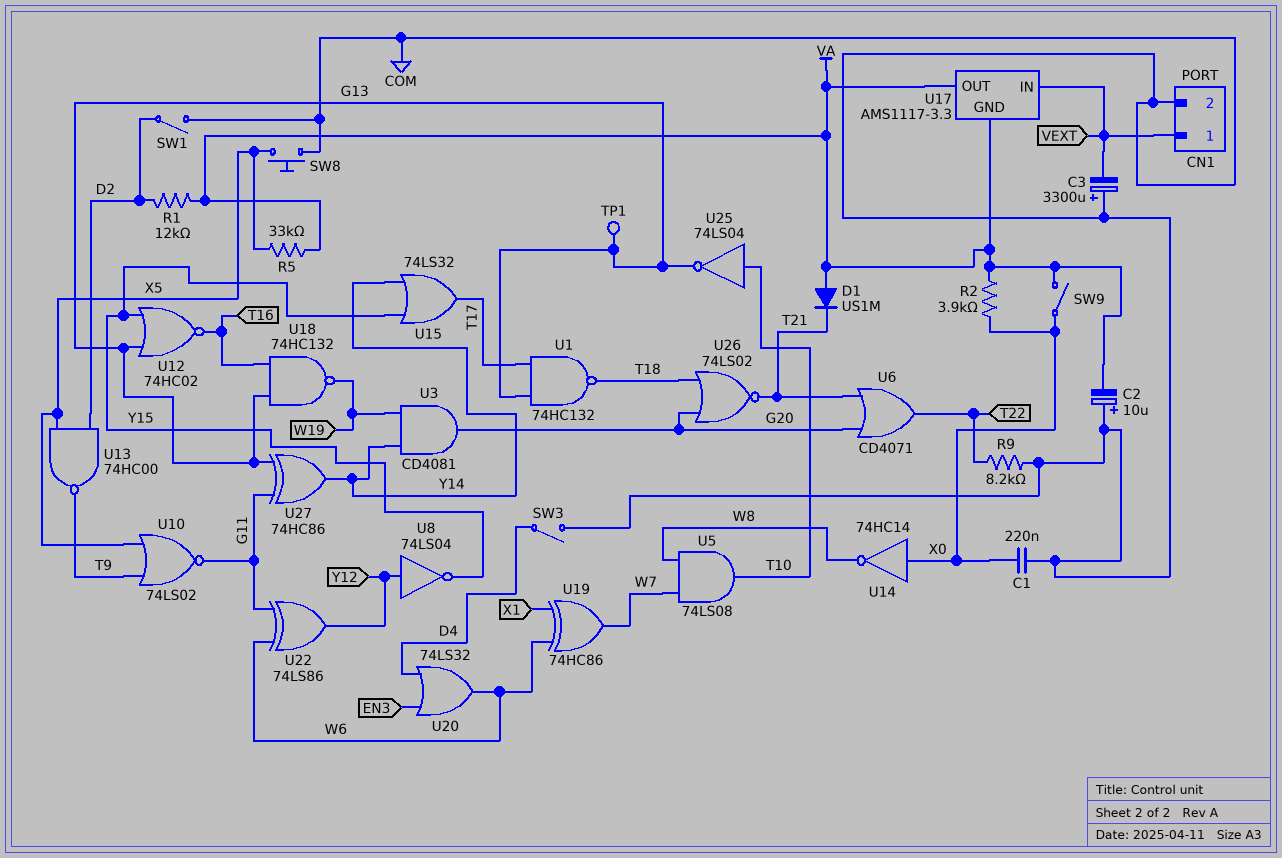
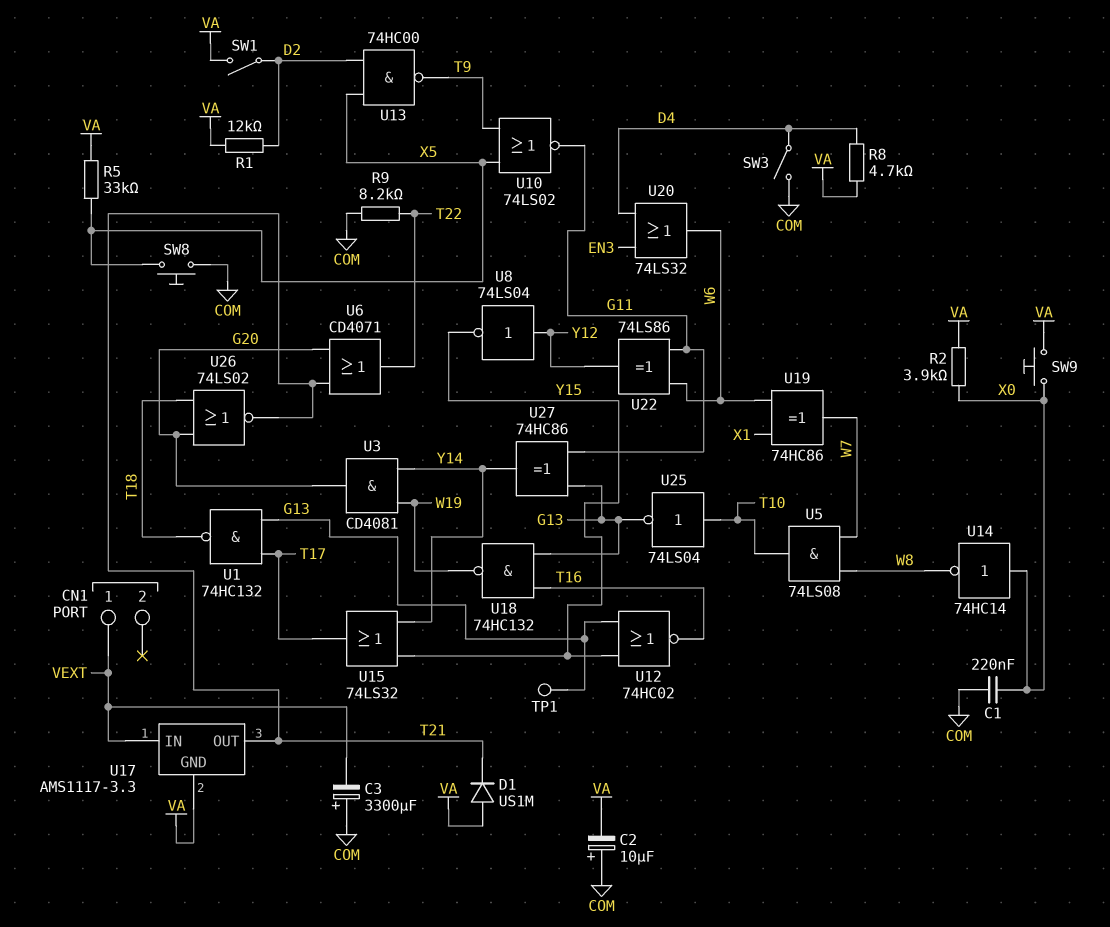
CN1 pin 2: COM -> none
R8: none -> 4.7k (D4, VA)
SW1: switch (COM, D2) -> switch (D2, VA)
SW9: switch (VA, X0) -> button (VA, X0)
U17 pin OUT: VA -> T21

